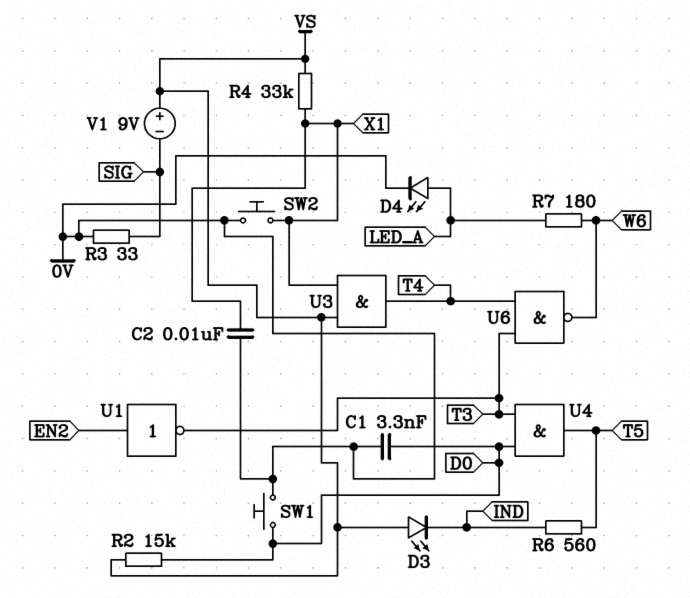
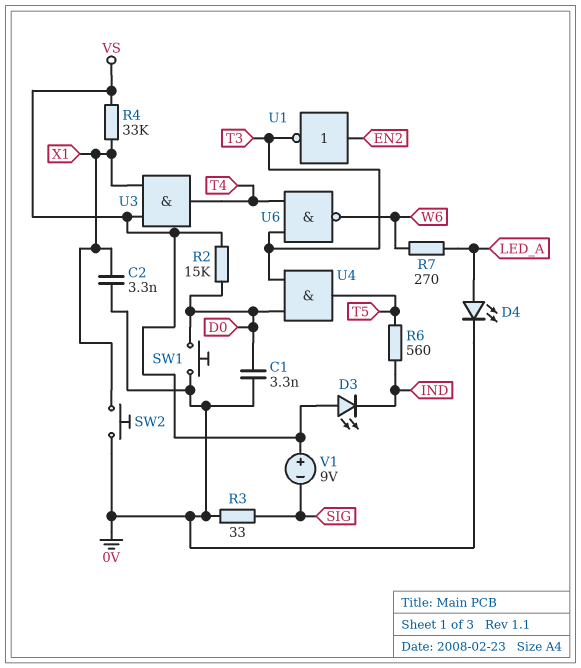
C2: 10nF (0V, X1) -> 3.3nF (0V, X1)
R7: 180 (LED_A, W6) -> 270 (LED_A, W6)

